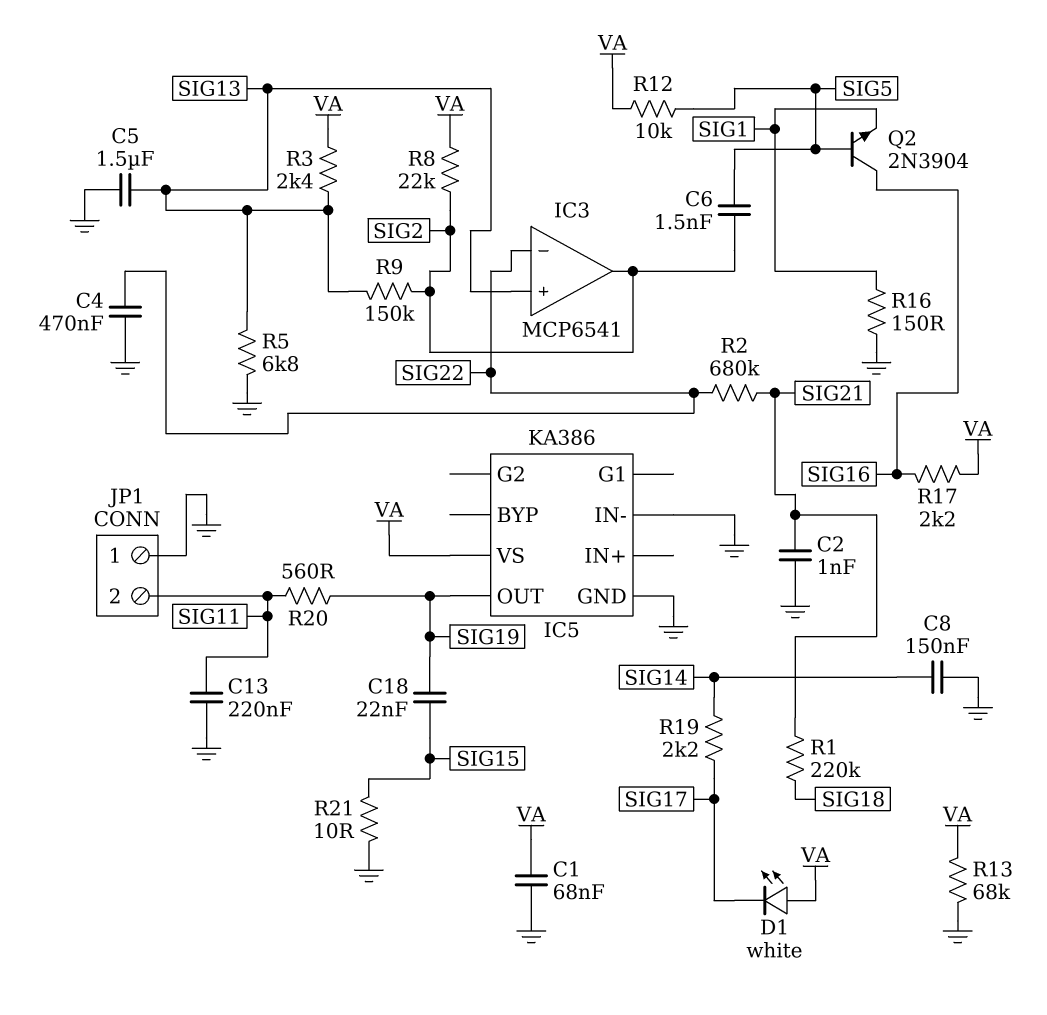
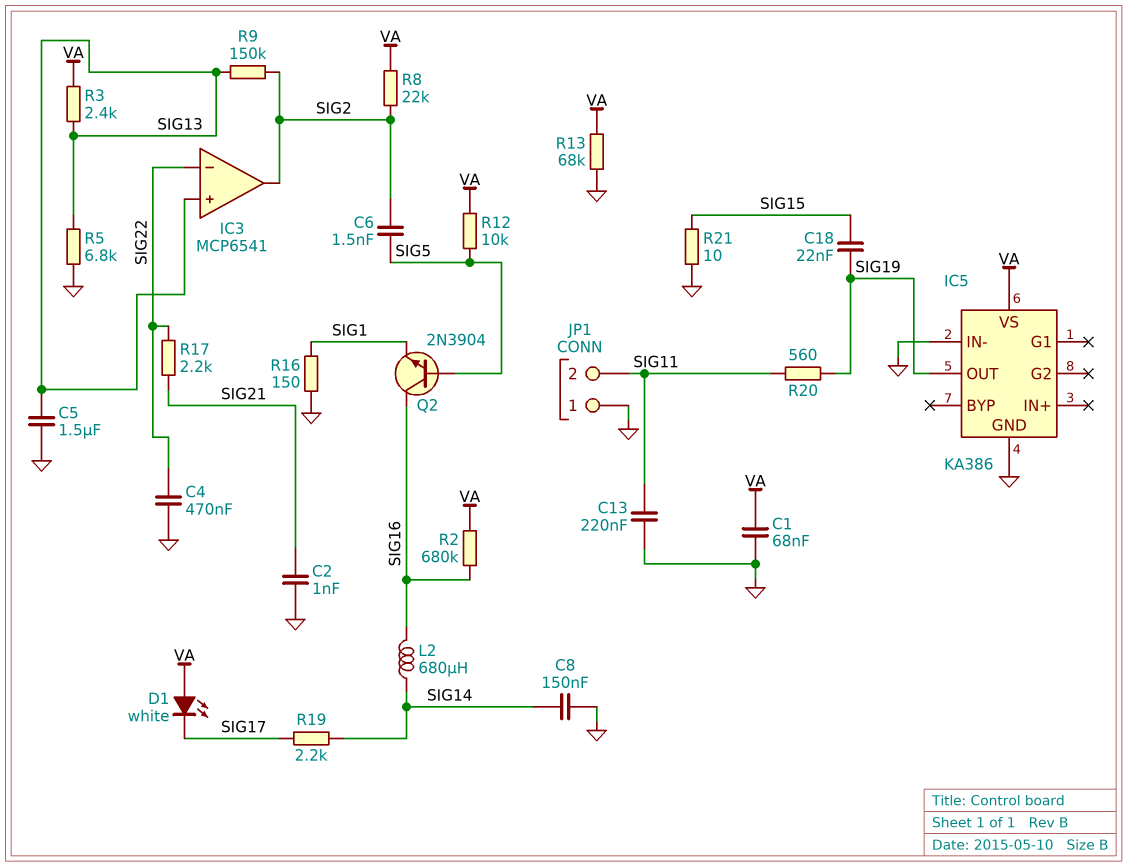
L2: none -> 680uH (SIG14, SIG16)
R1: 220k (SIG18, SIG21) -> none
R2: 680k (SIG21, SIG22) -> 680k (SIG16, VA)
R17: 2.2k (SIG16, VA) -> 2.2k (SIG21, SIG22)

